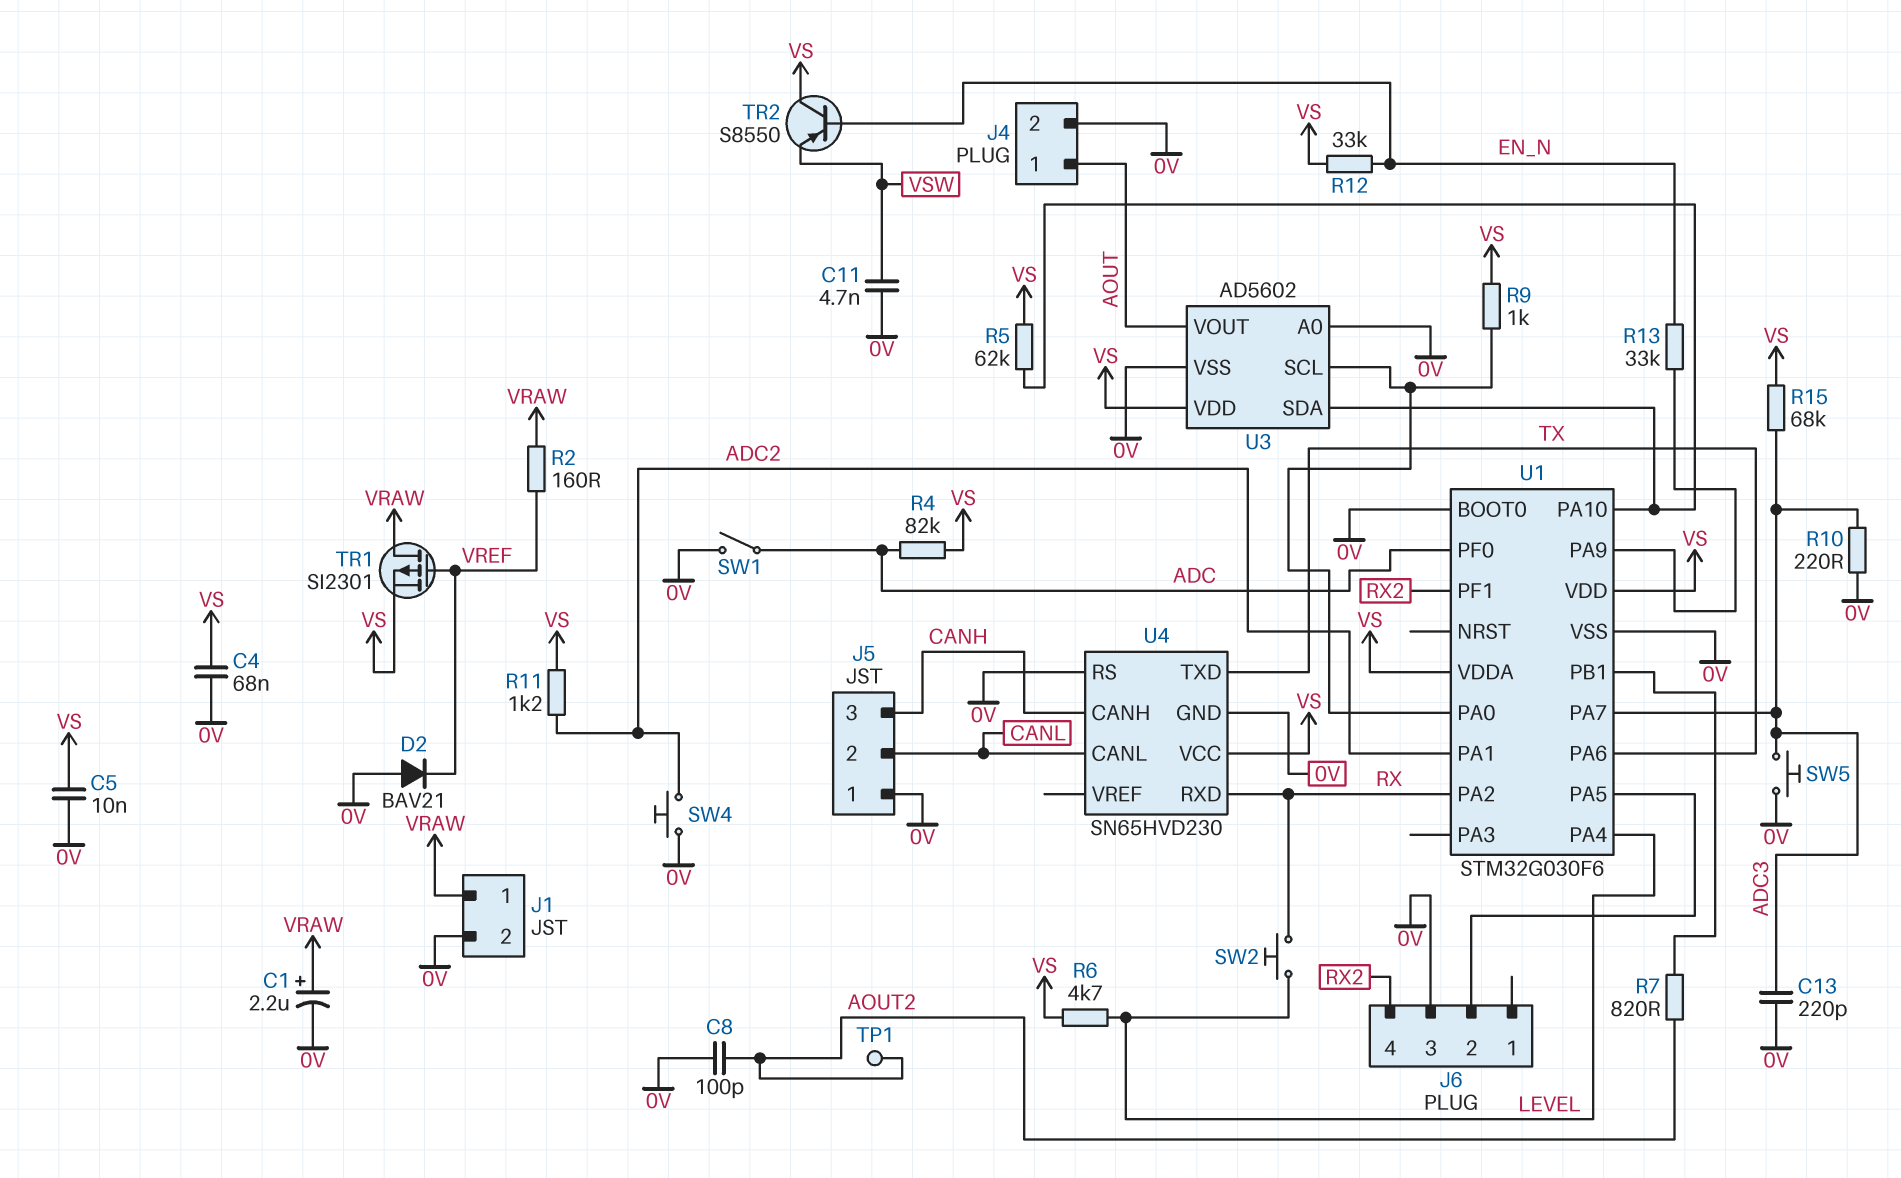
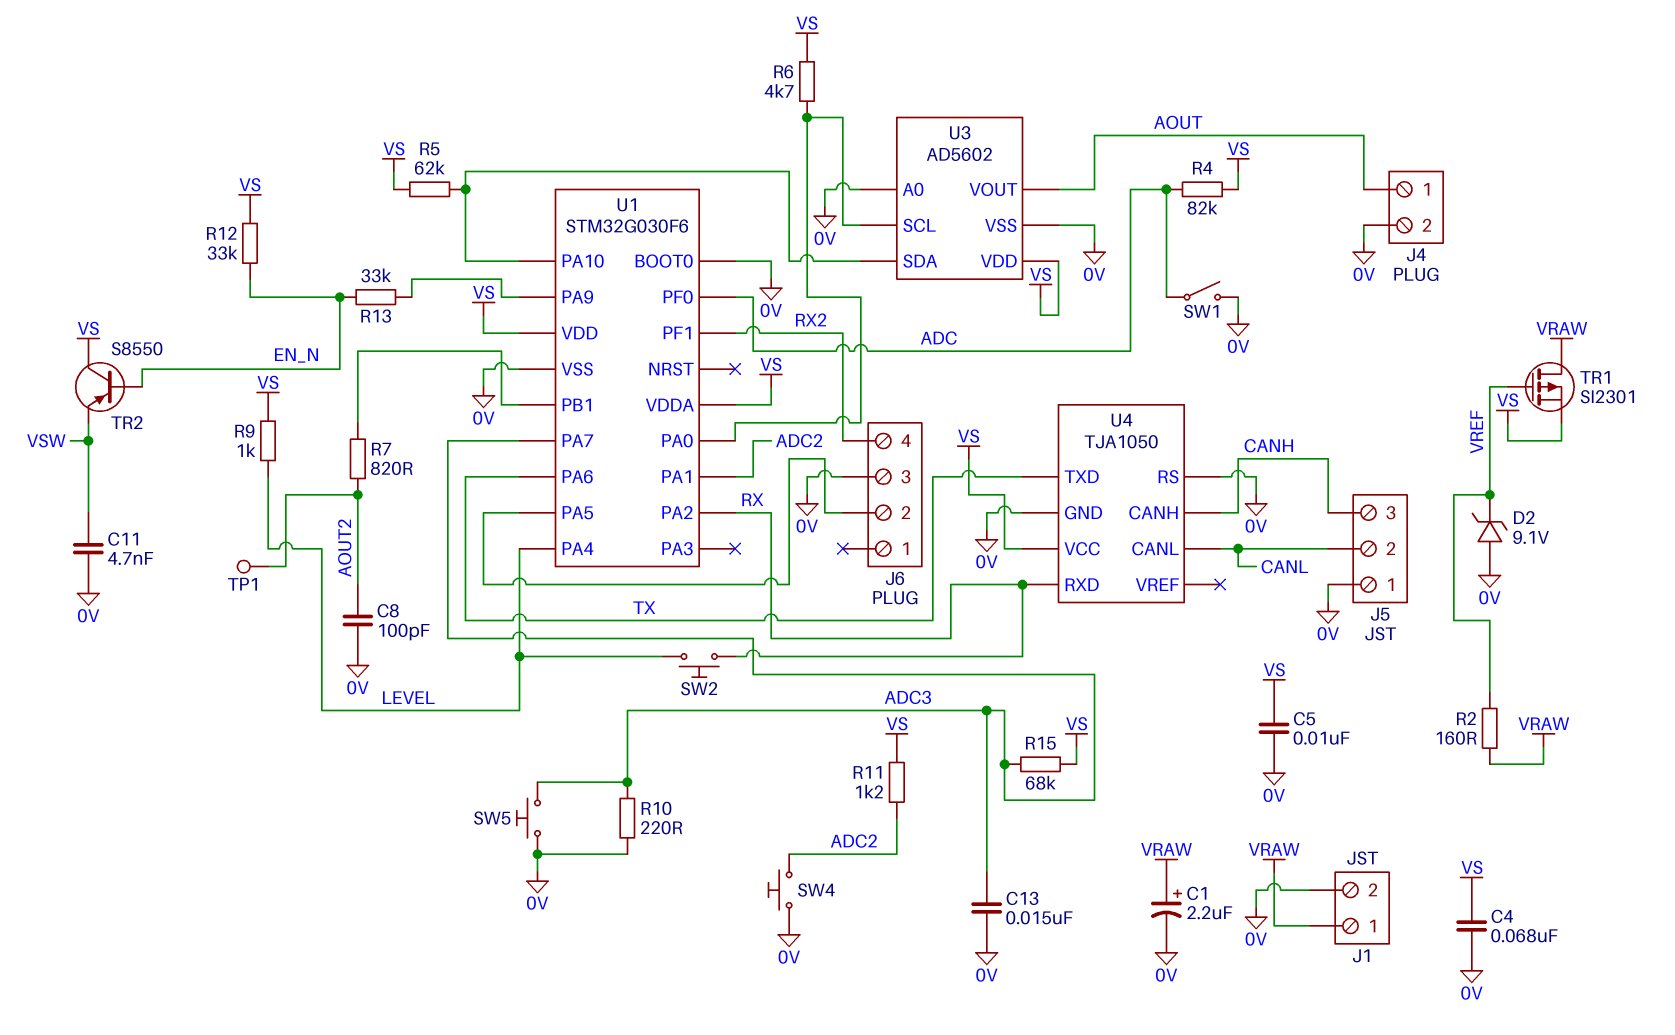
C13: 220pF (0V, ADC3) -> 15nF (0V, ADC3)
D2: diode BAV21 (A 0V, K VREF) -> zener 9.1V (A 0V, K VREF)
R6: 4.7k (LEVEL, VS) -> 4.7k (U1/PA0, VS)
R9: 1k (U1/PA0, VS) -> 1k (LEVEL, VS)
U4: SN65HVD230 -> TJA1050

